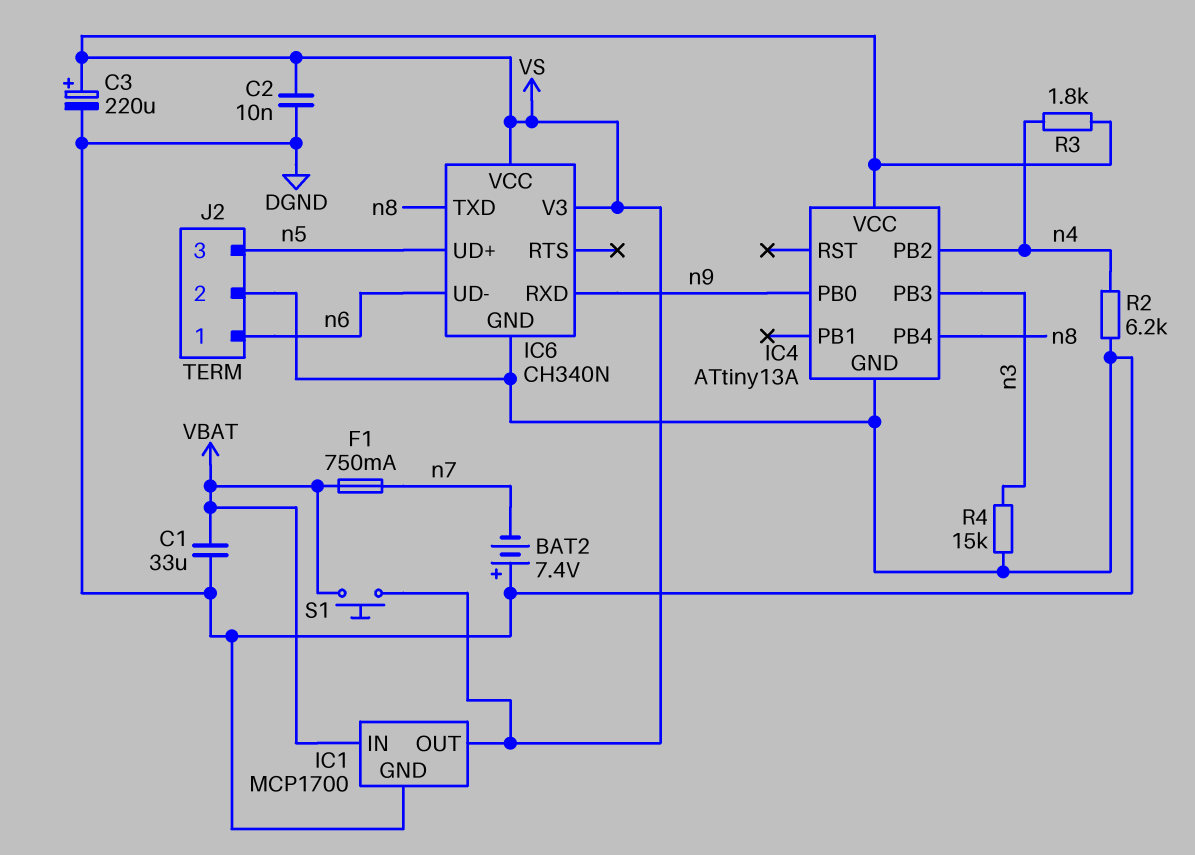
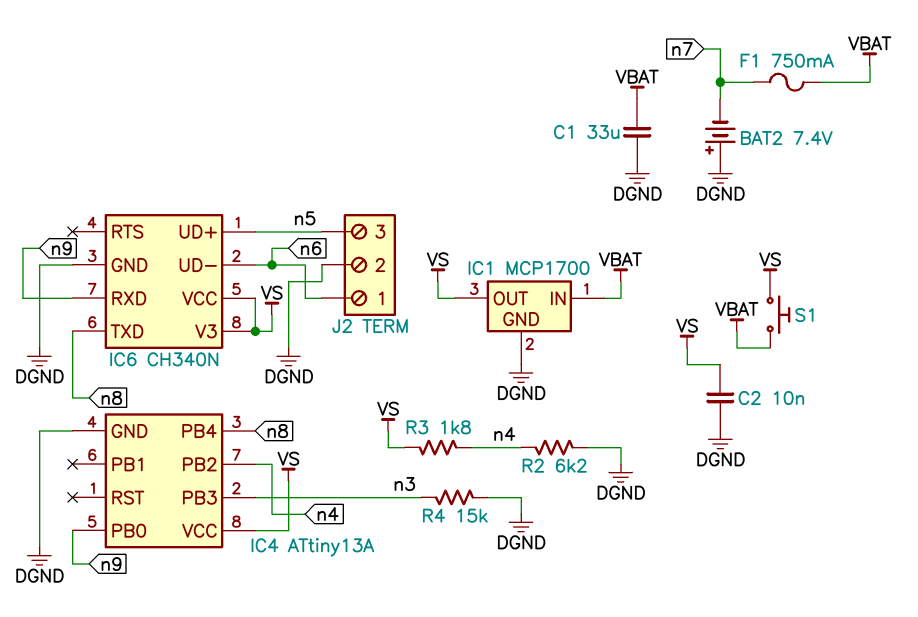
C3: 220uF (plus VS, minus DGND) -> none

